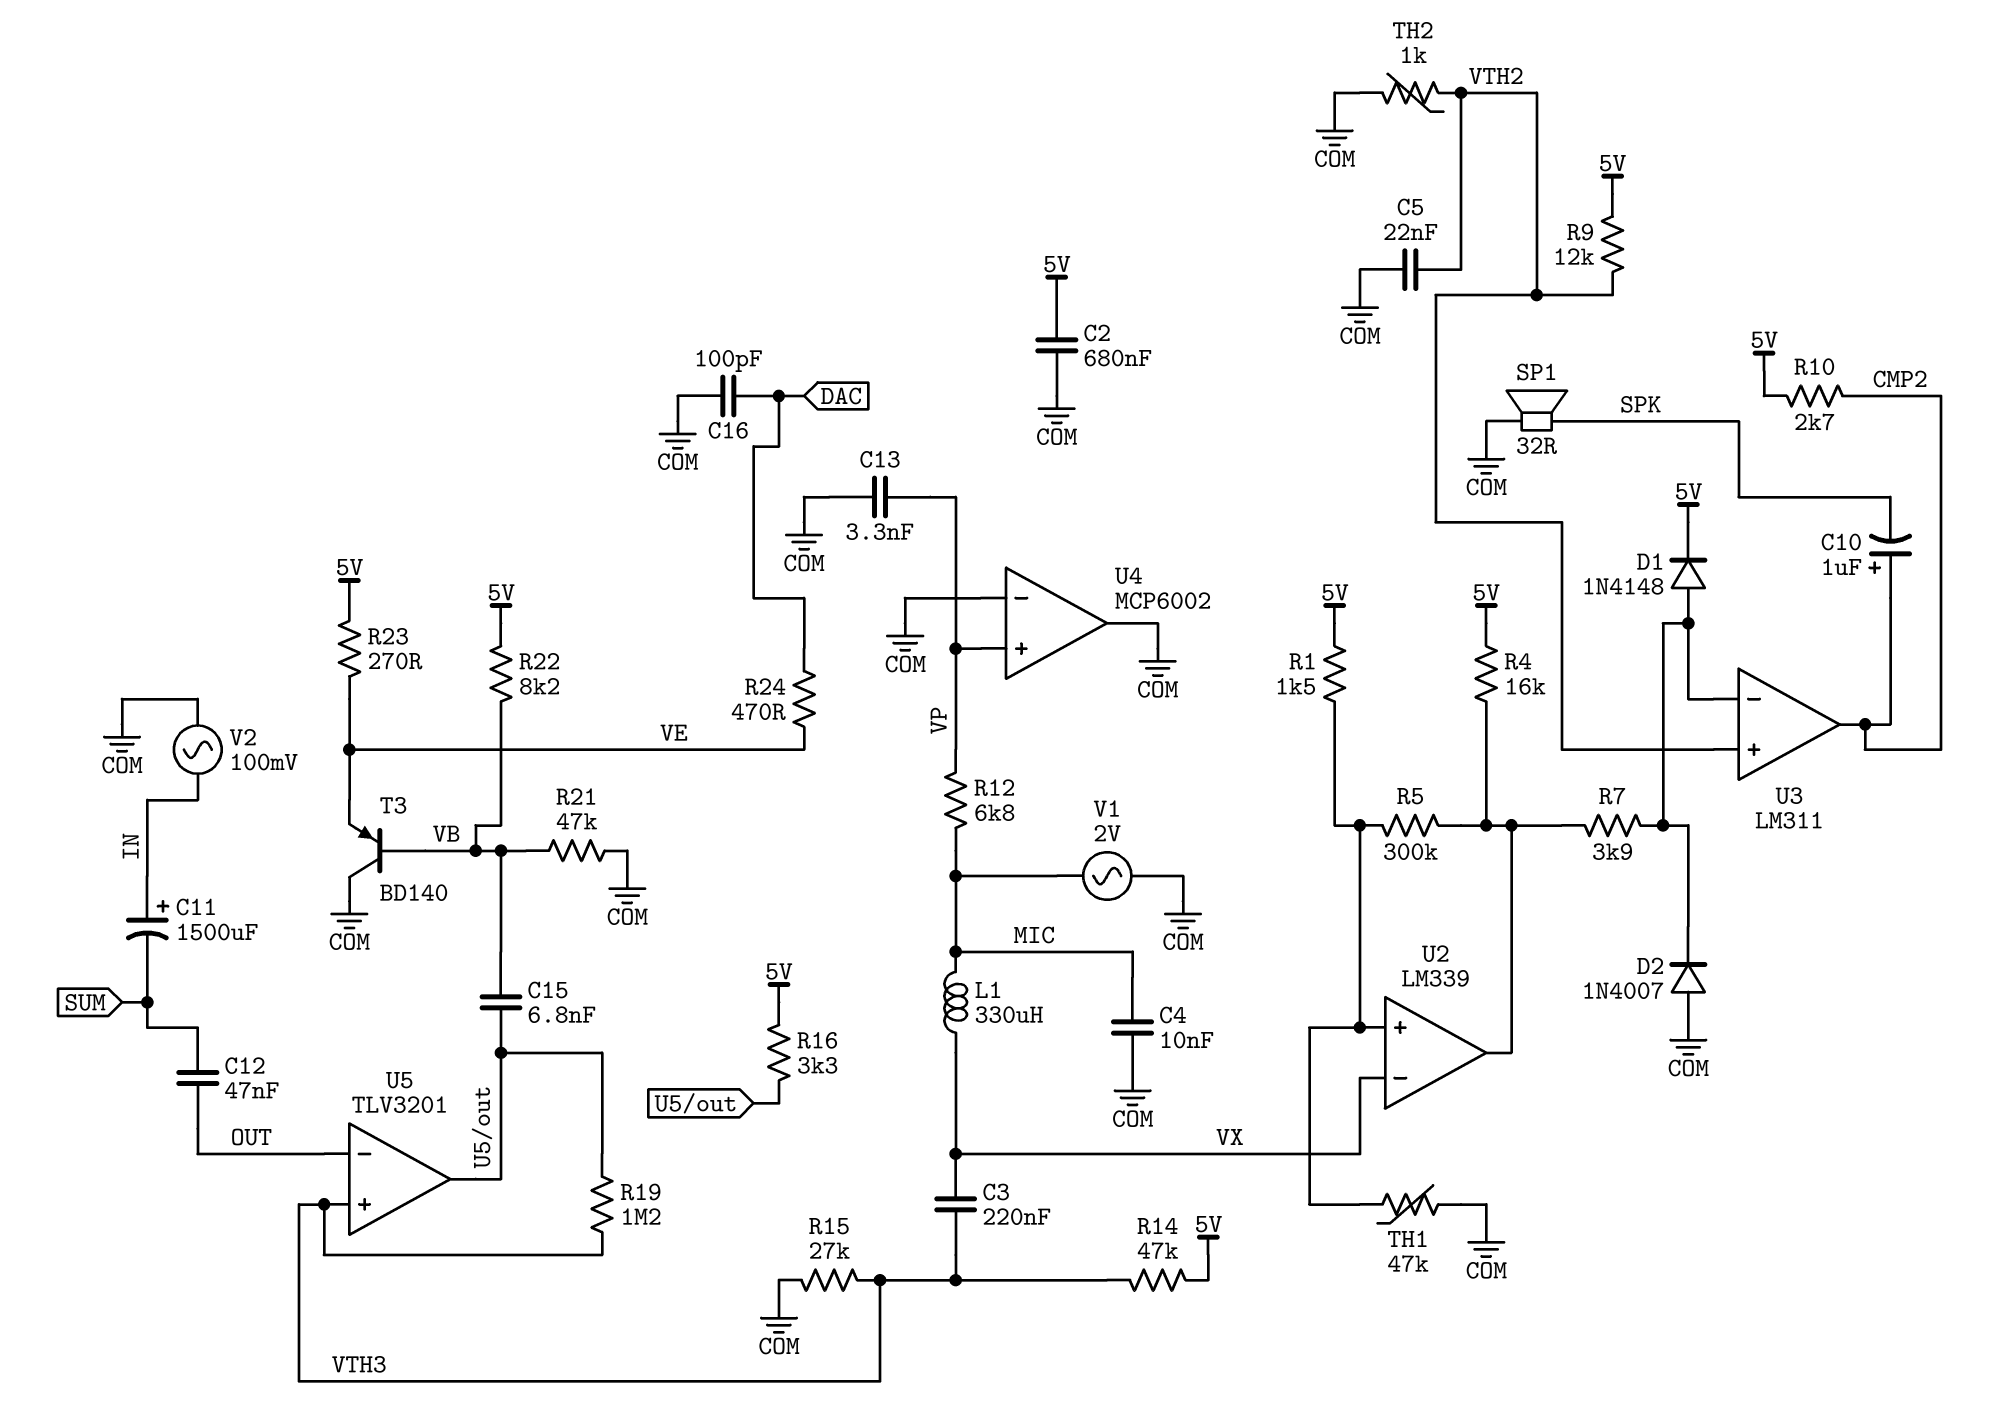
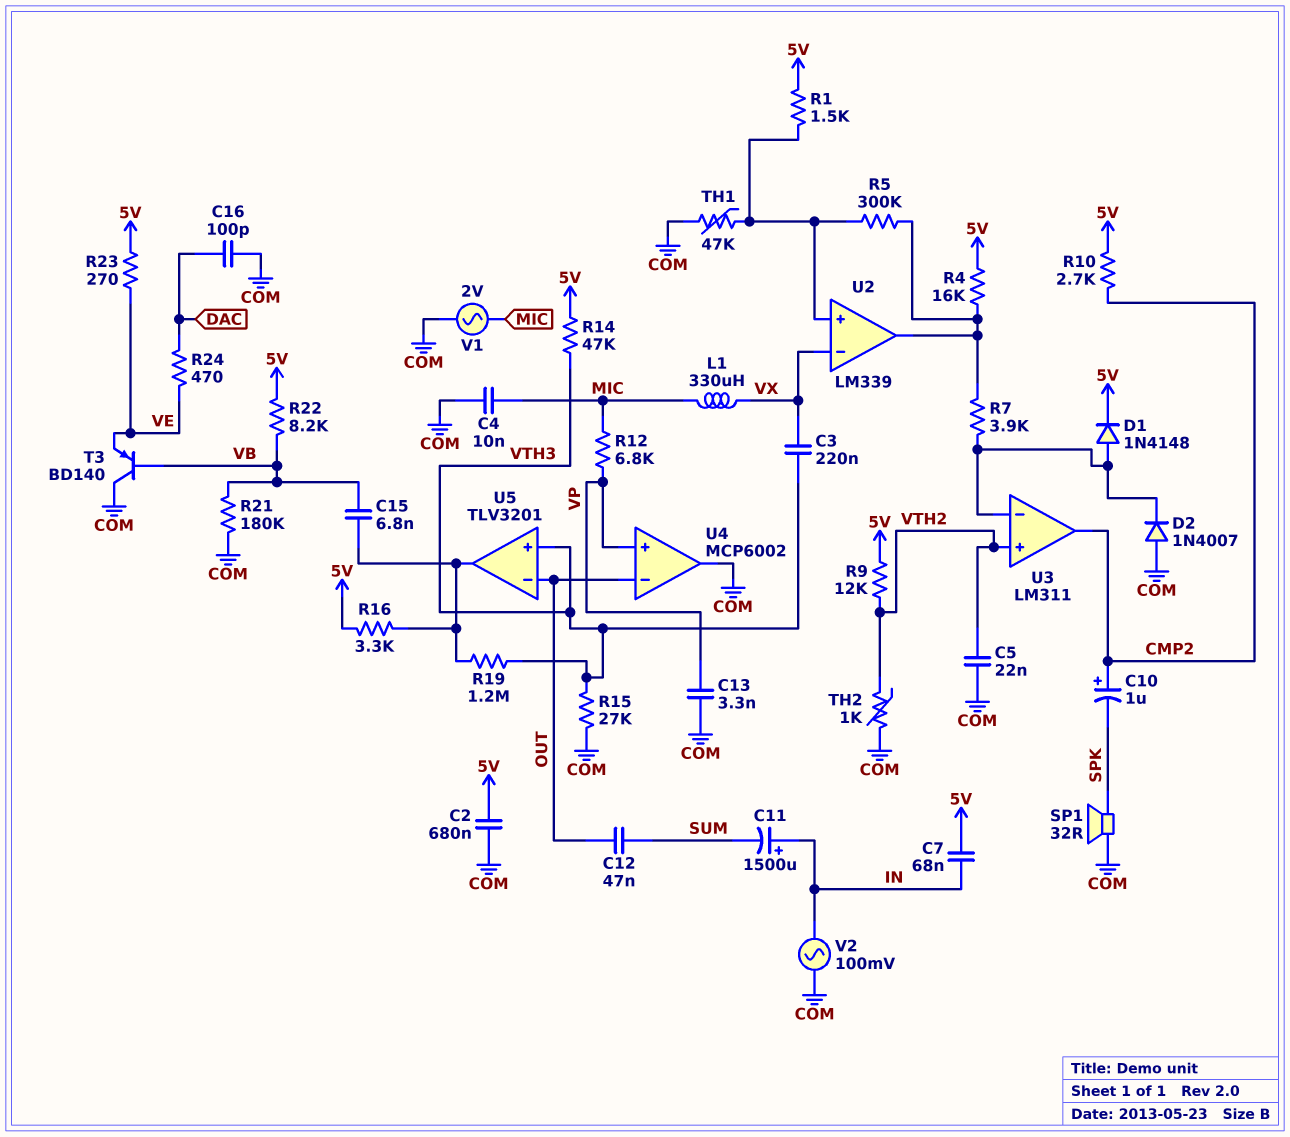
C7: none -> 68nF (5V, IN)
R21: 47k (COM, VB) -> 180k (COM, VB)
U4 pin in-: COM -> OUT

